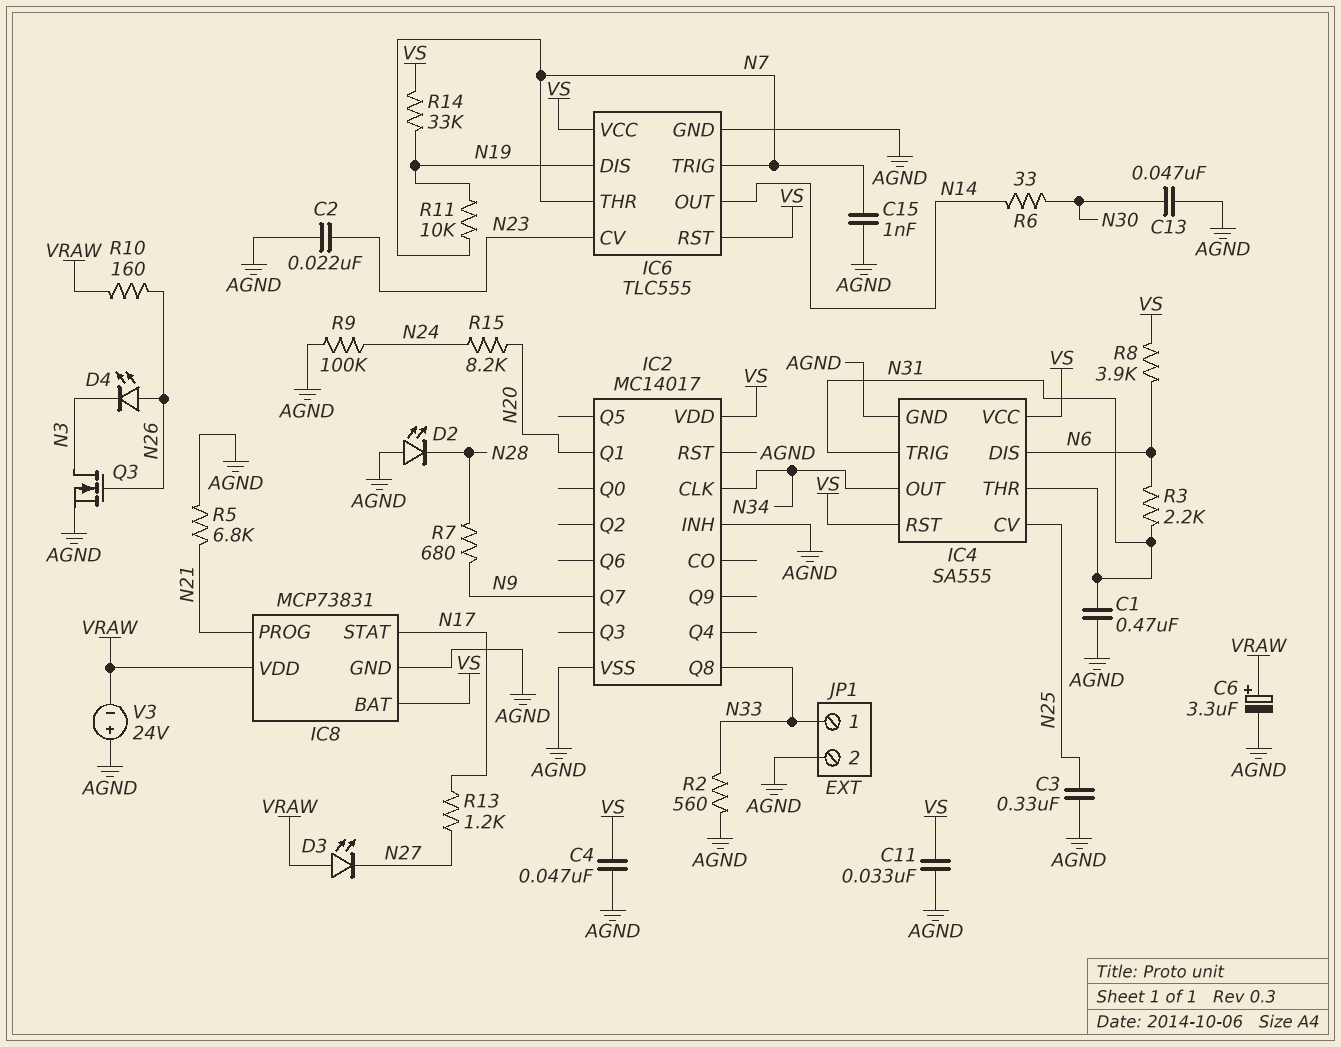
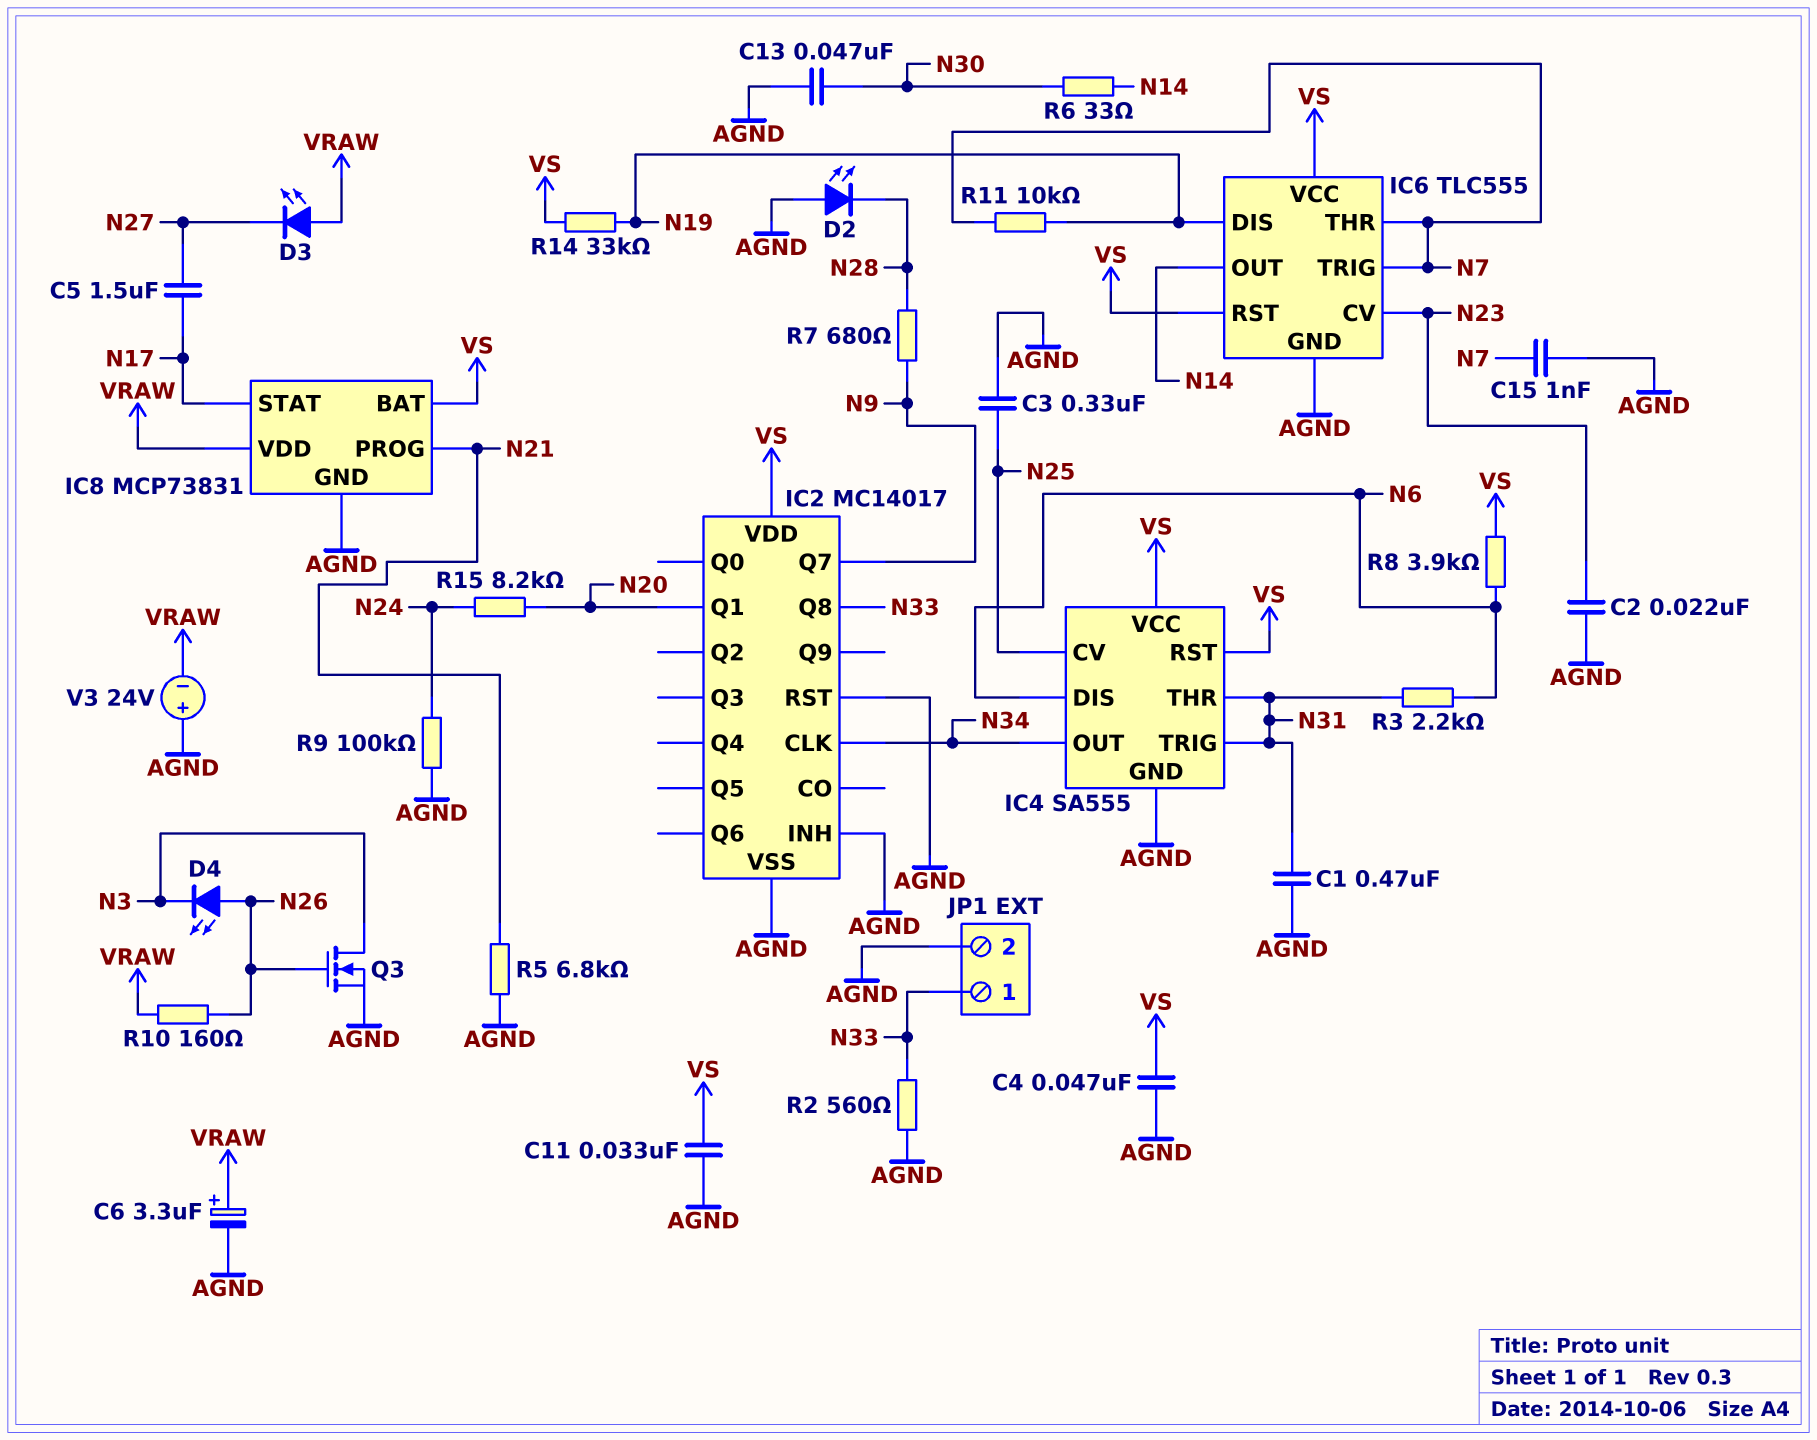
C5: none -> 1.5uF (N17, N27)
R13: 1.2k (N17, N27) -> none

